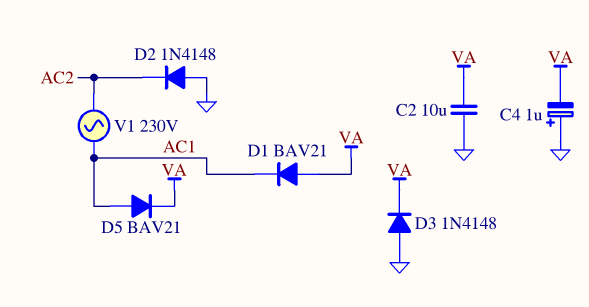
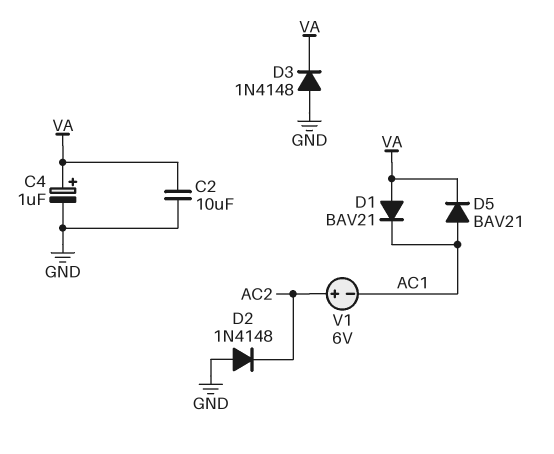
C4: 1uF (plus GND, minus VA) -> 1uF (plus VA, minus GND)
V1: AC 230V (AC1, AC2) -> 6V (plus AC2, minus AC1)

